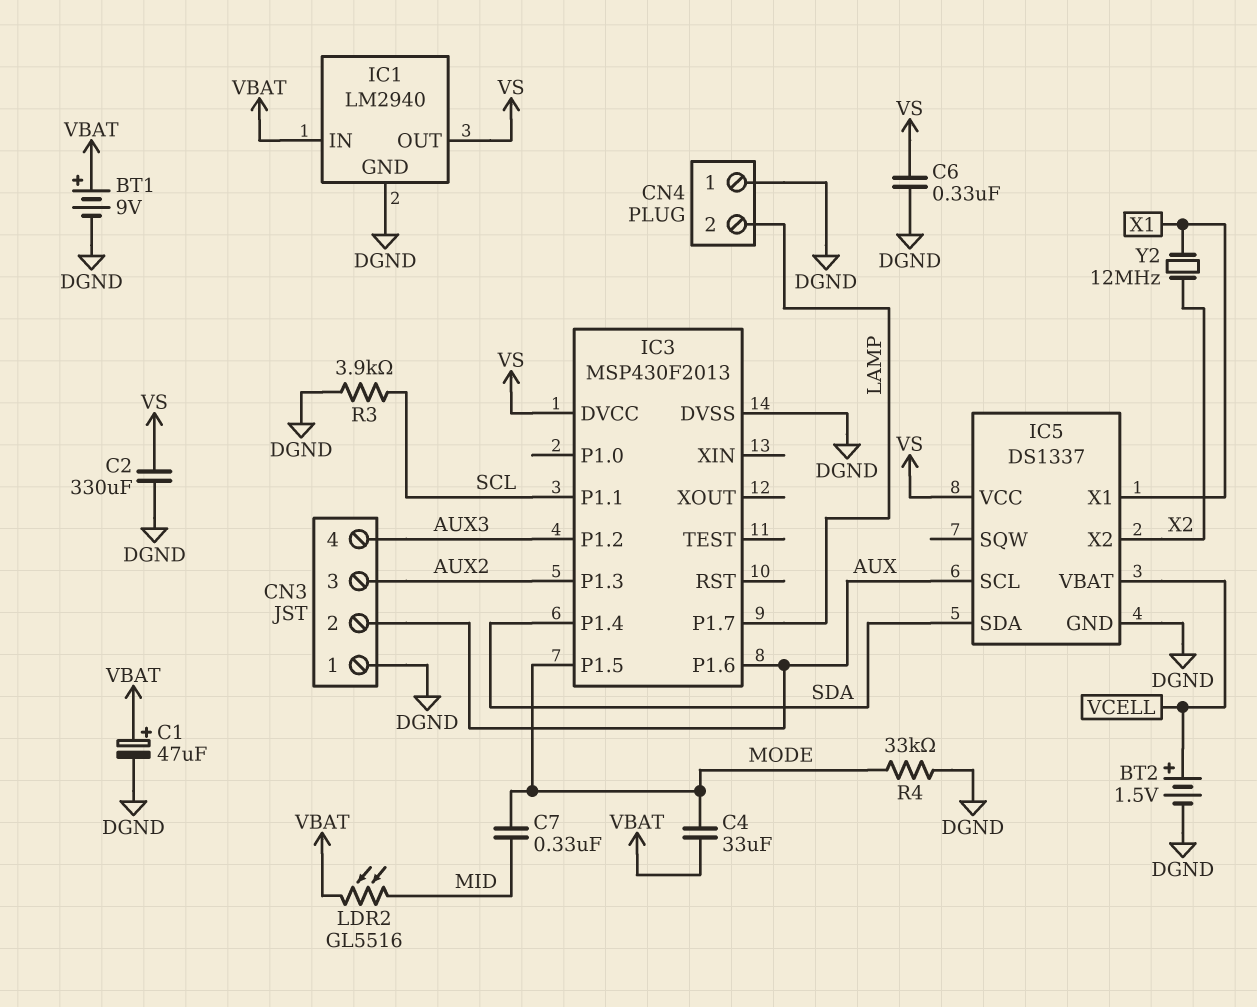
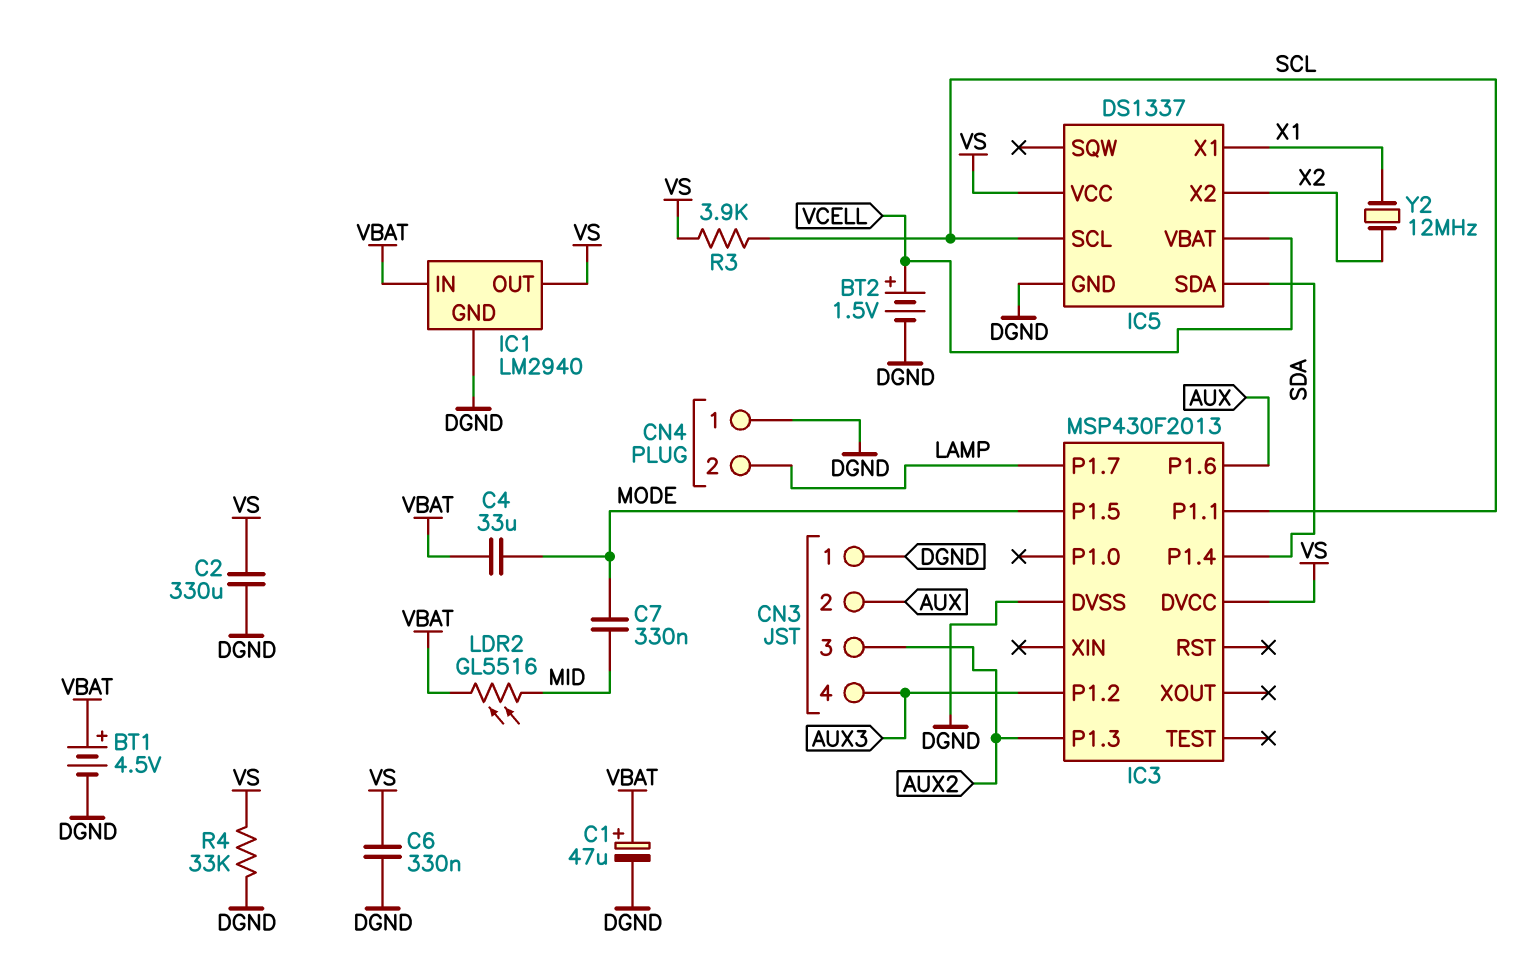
BT1: 9V (plus VBAT, minus DGND) -> 4.5V (plus VBAT, minus DGND)
IC5 pin SCL: AUX -> SCL
R3: 3.9k (DGND, SCL) -> 3.9k (SCL, VS)
R4: 33k (DGND, MODE) -> 33k (DGND, VS)

